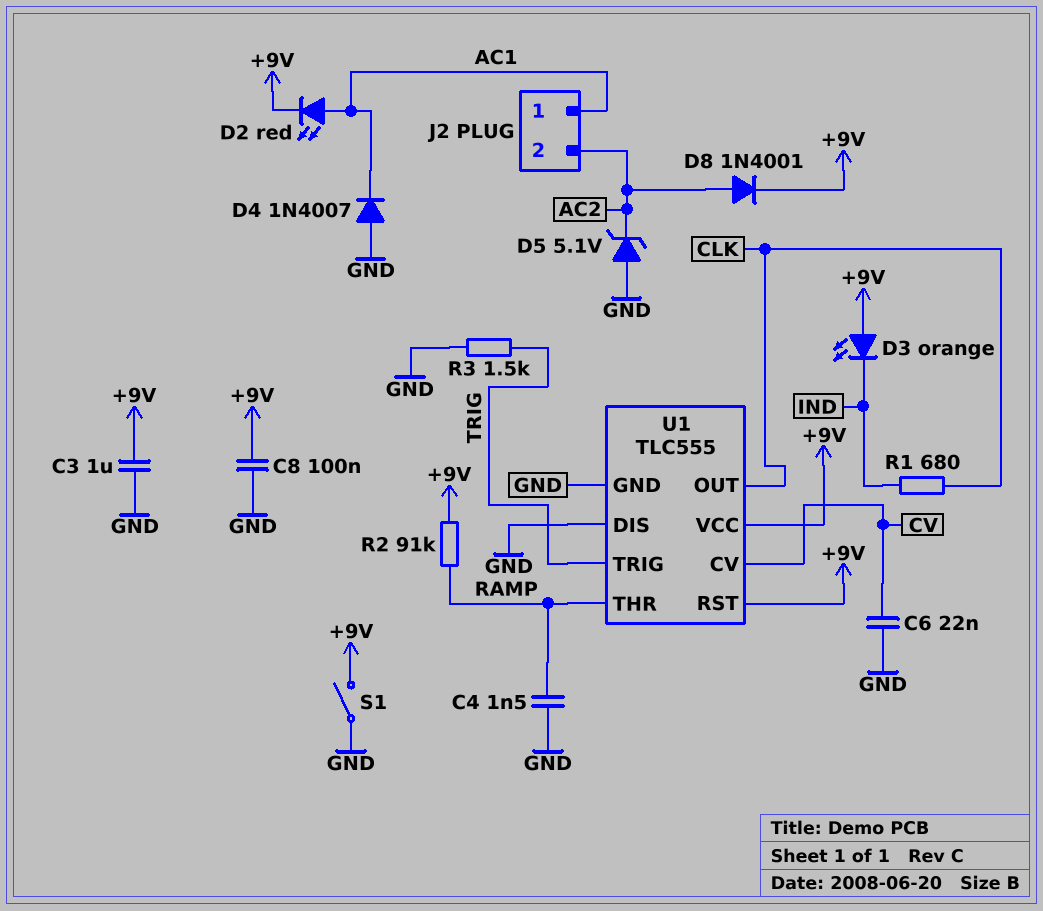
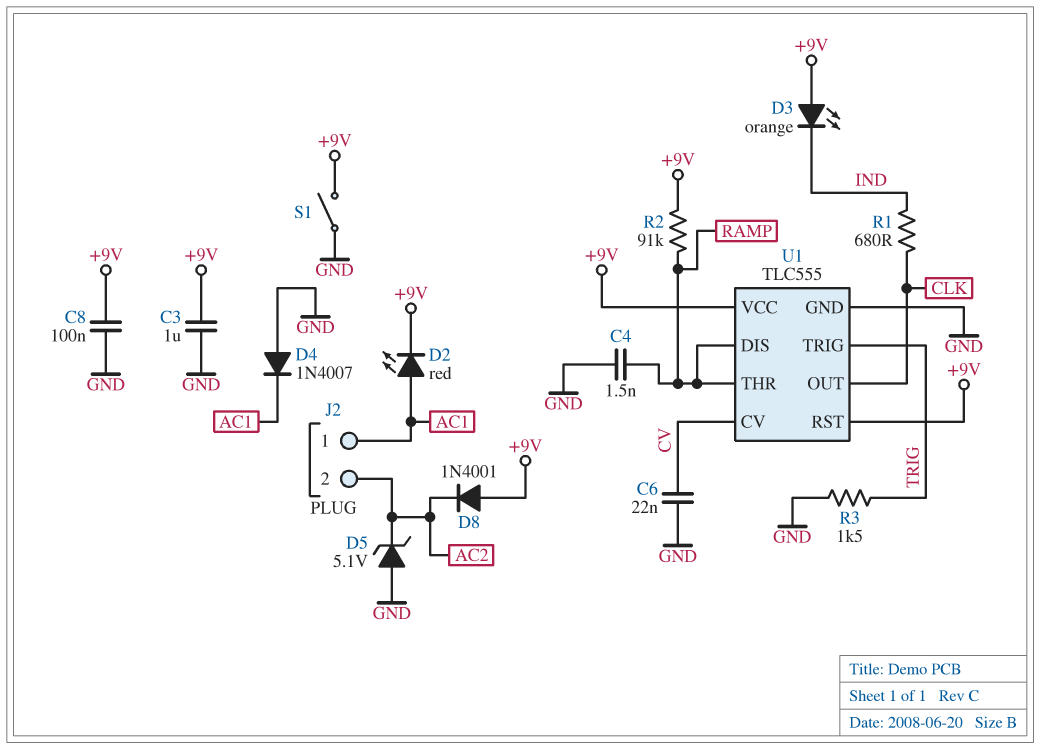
D8: diode 1N4001 (A AC2, K +9V) -> diode 1N4001 (A +9V, K AC2)
U1 pin DIS: GND -> RAMP

